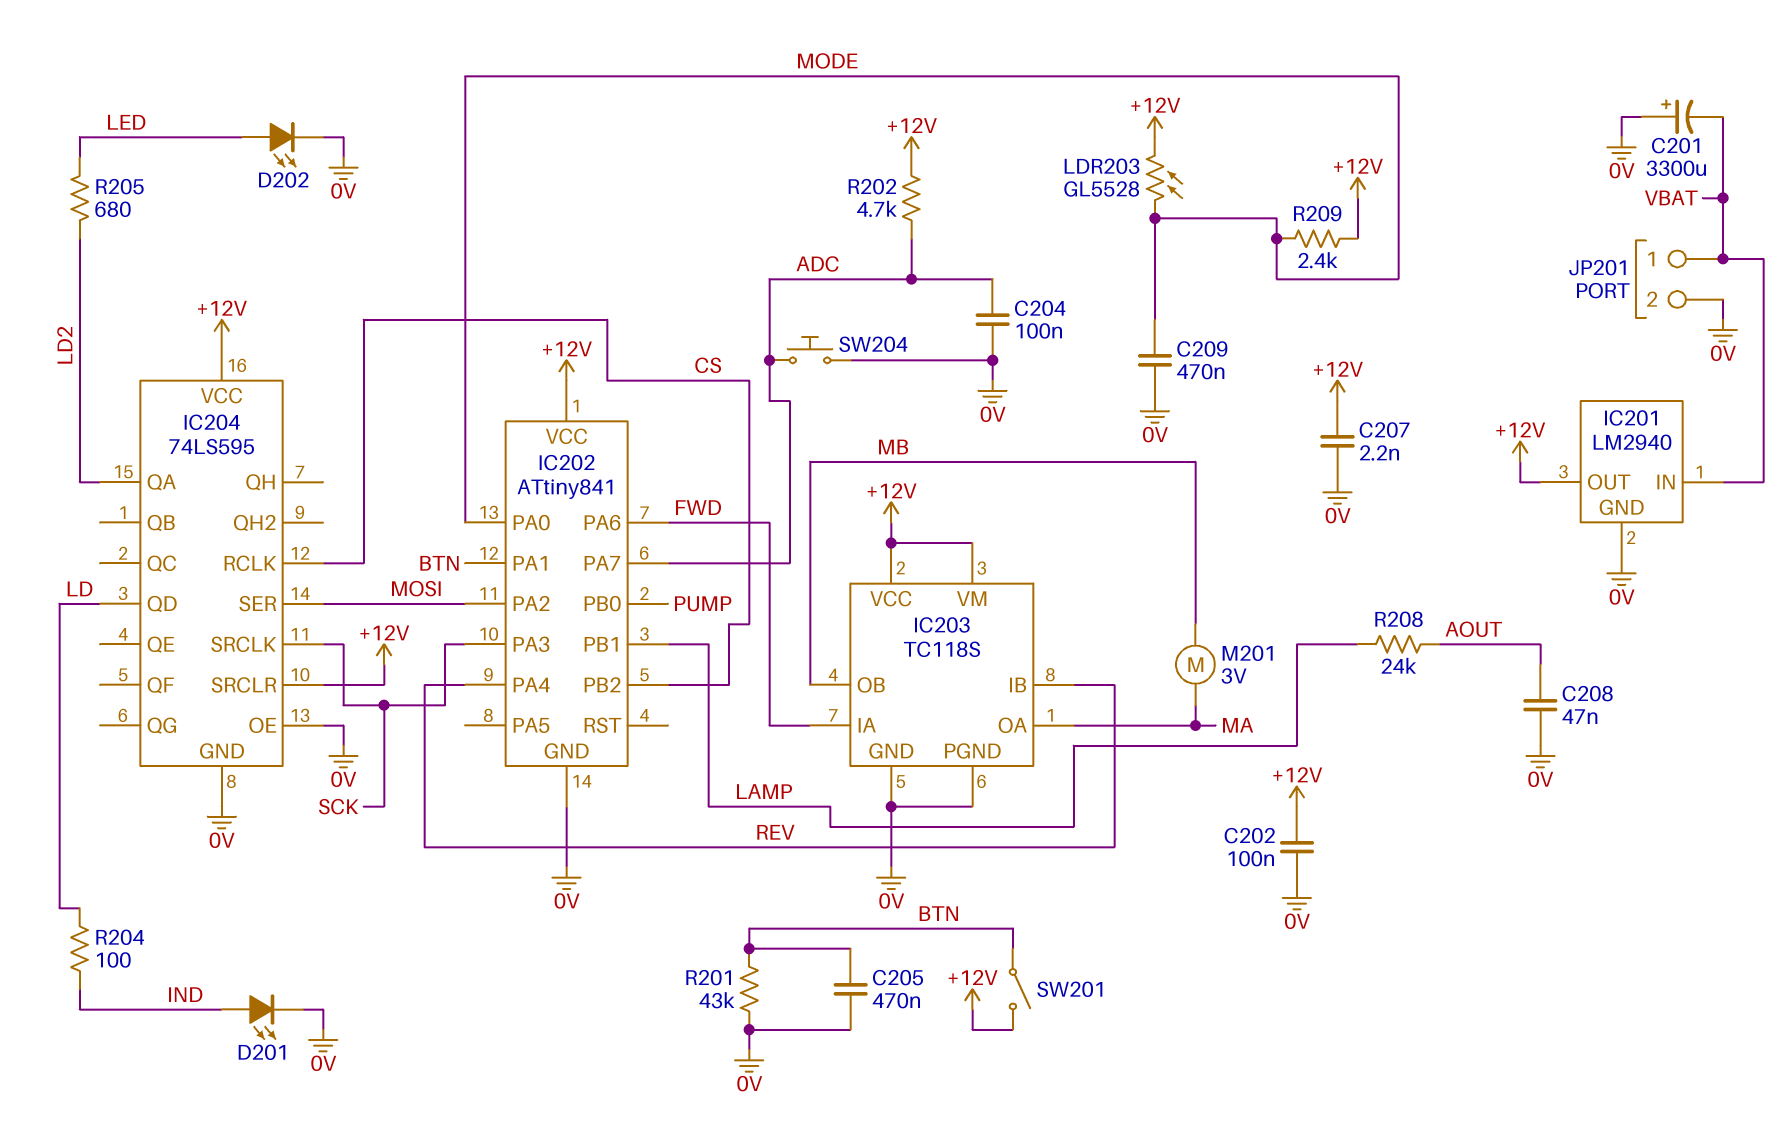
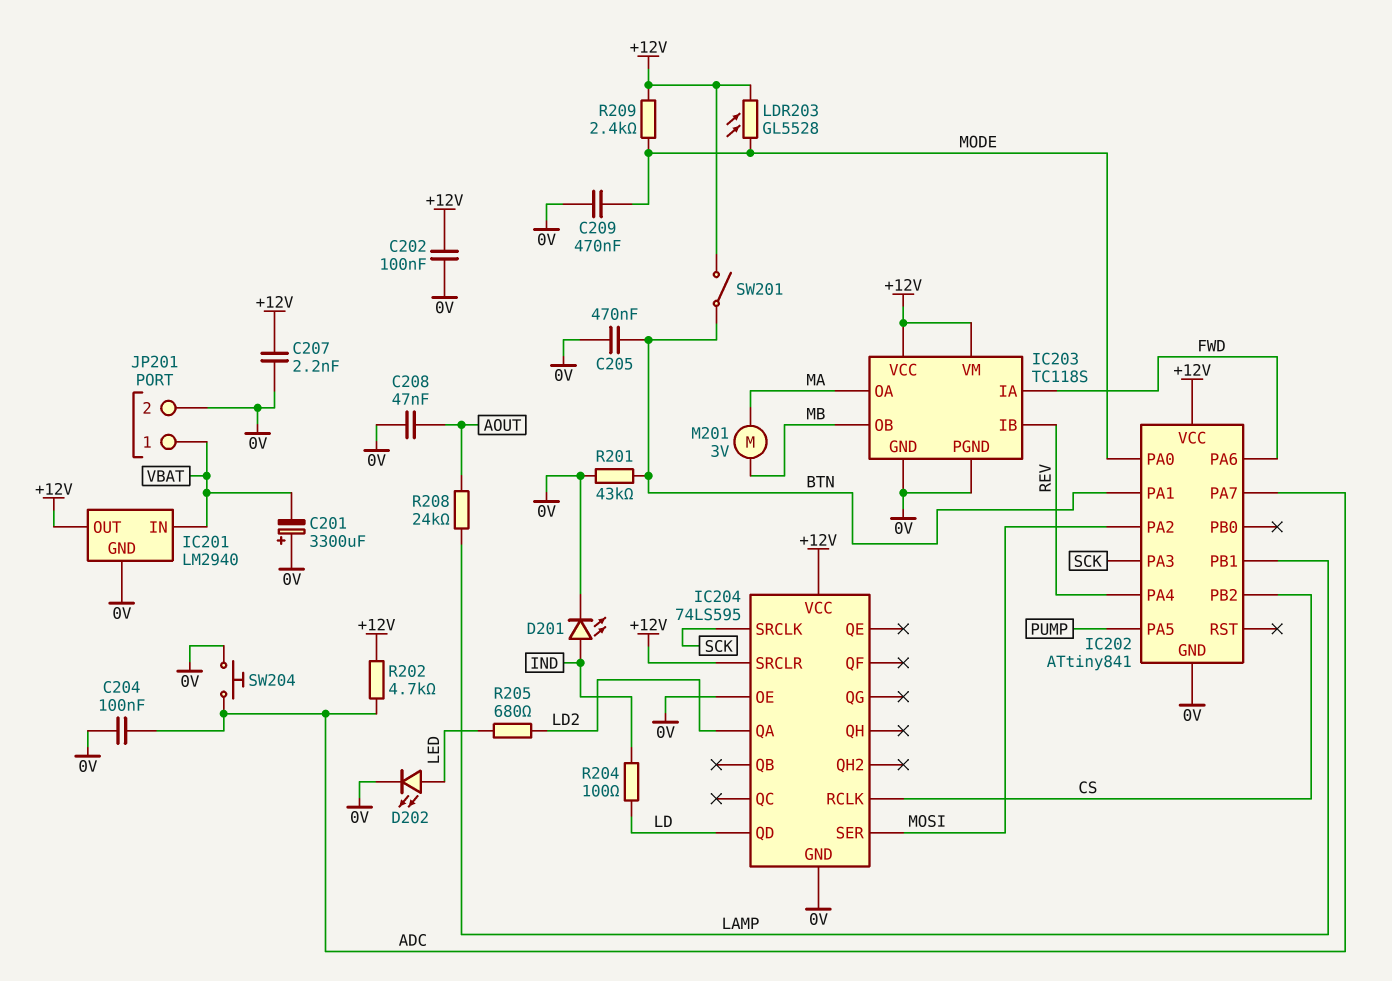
IC202 pin PA5: none -> PUMP
IC202 pin PB0: PUMP -> none

